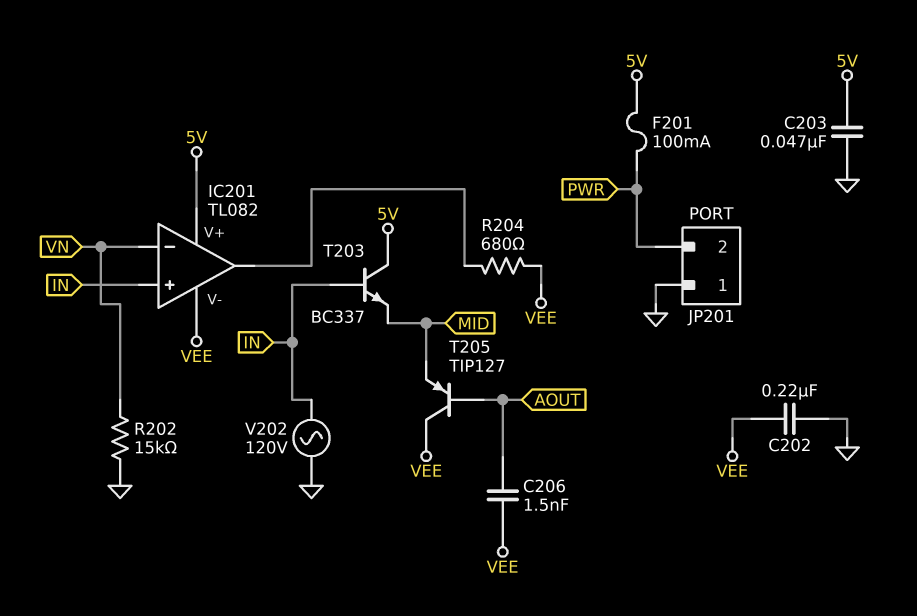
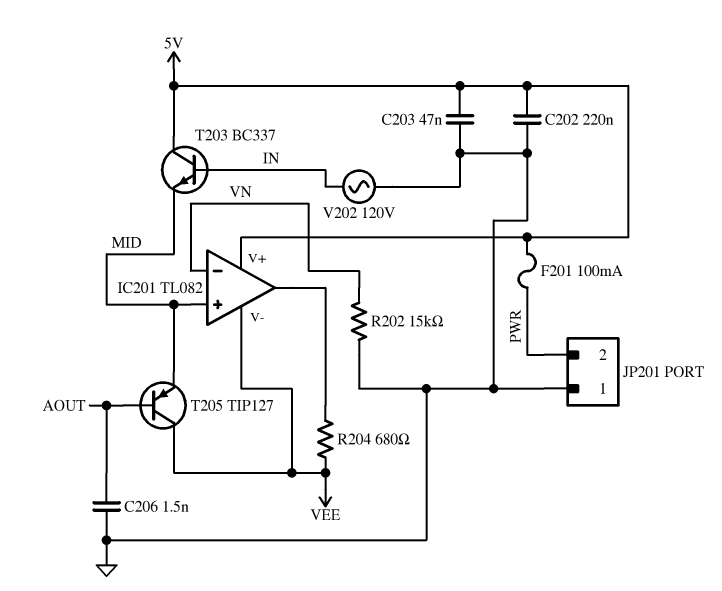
C202: 220nF (GND, VEE) -> 220nF (5V, GND)
C206: 1.5nF (AOUT, VEE) -> 1.5nF (AOUT, GND)
IC201 pin in+: IN -> MID

